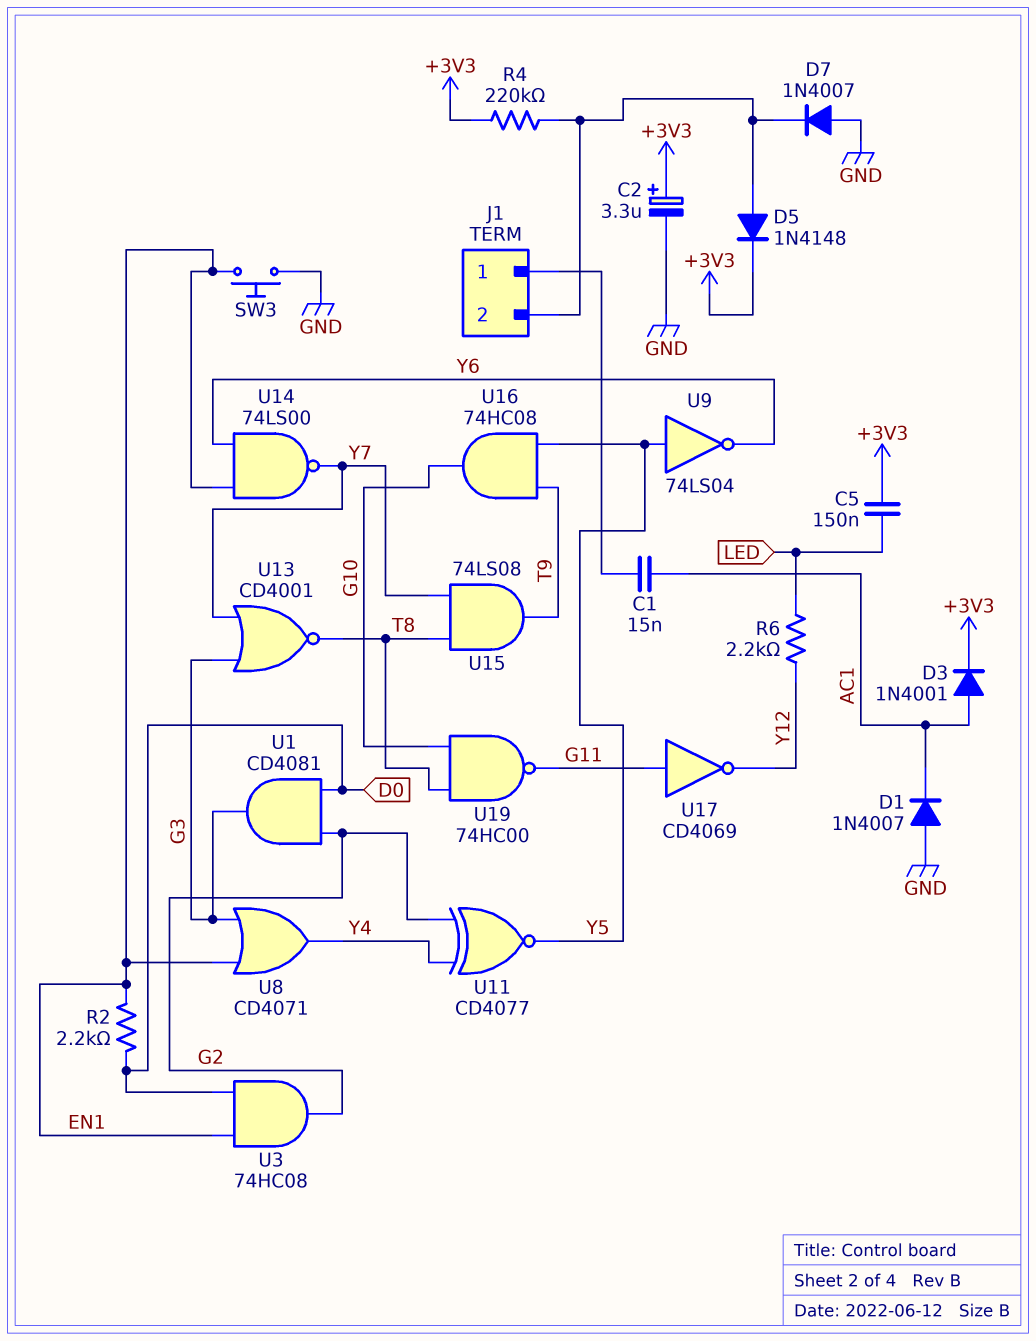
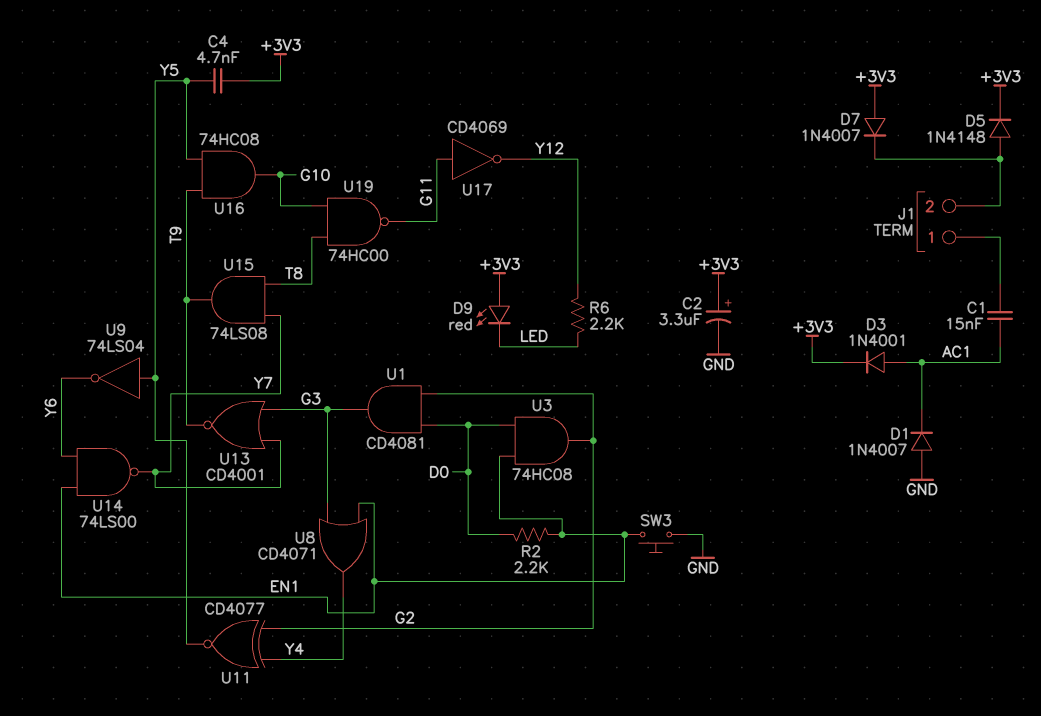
C4: none -> 4.7nF (+3V3, Y5)
C5: 150nF (+3V3, LED) -> none
D7: diode 1N4007 (A GND, K J1/2) -> diode 1N4007 (A +3V3, K J1/2)
D9: none -> LED red (A +3V3, K LED)
R4: 220k (+3V3, J1/2) -> none
U13: NOR CD4001 (in G3, in Y7, out T8) -> NOR CD4001 (in G3, in Y7, out T9)

